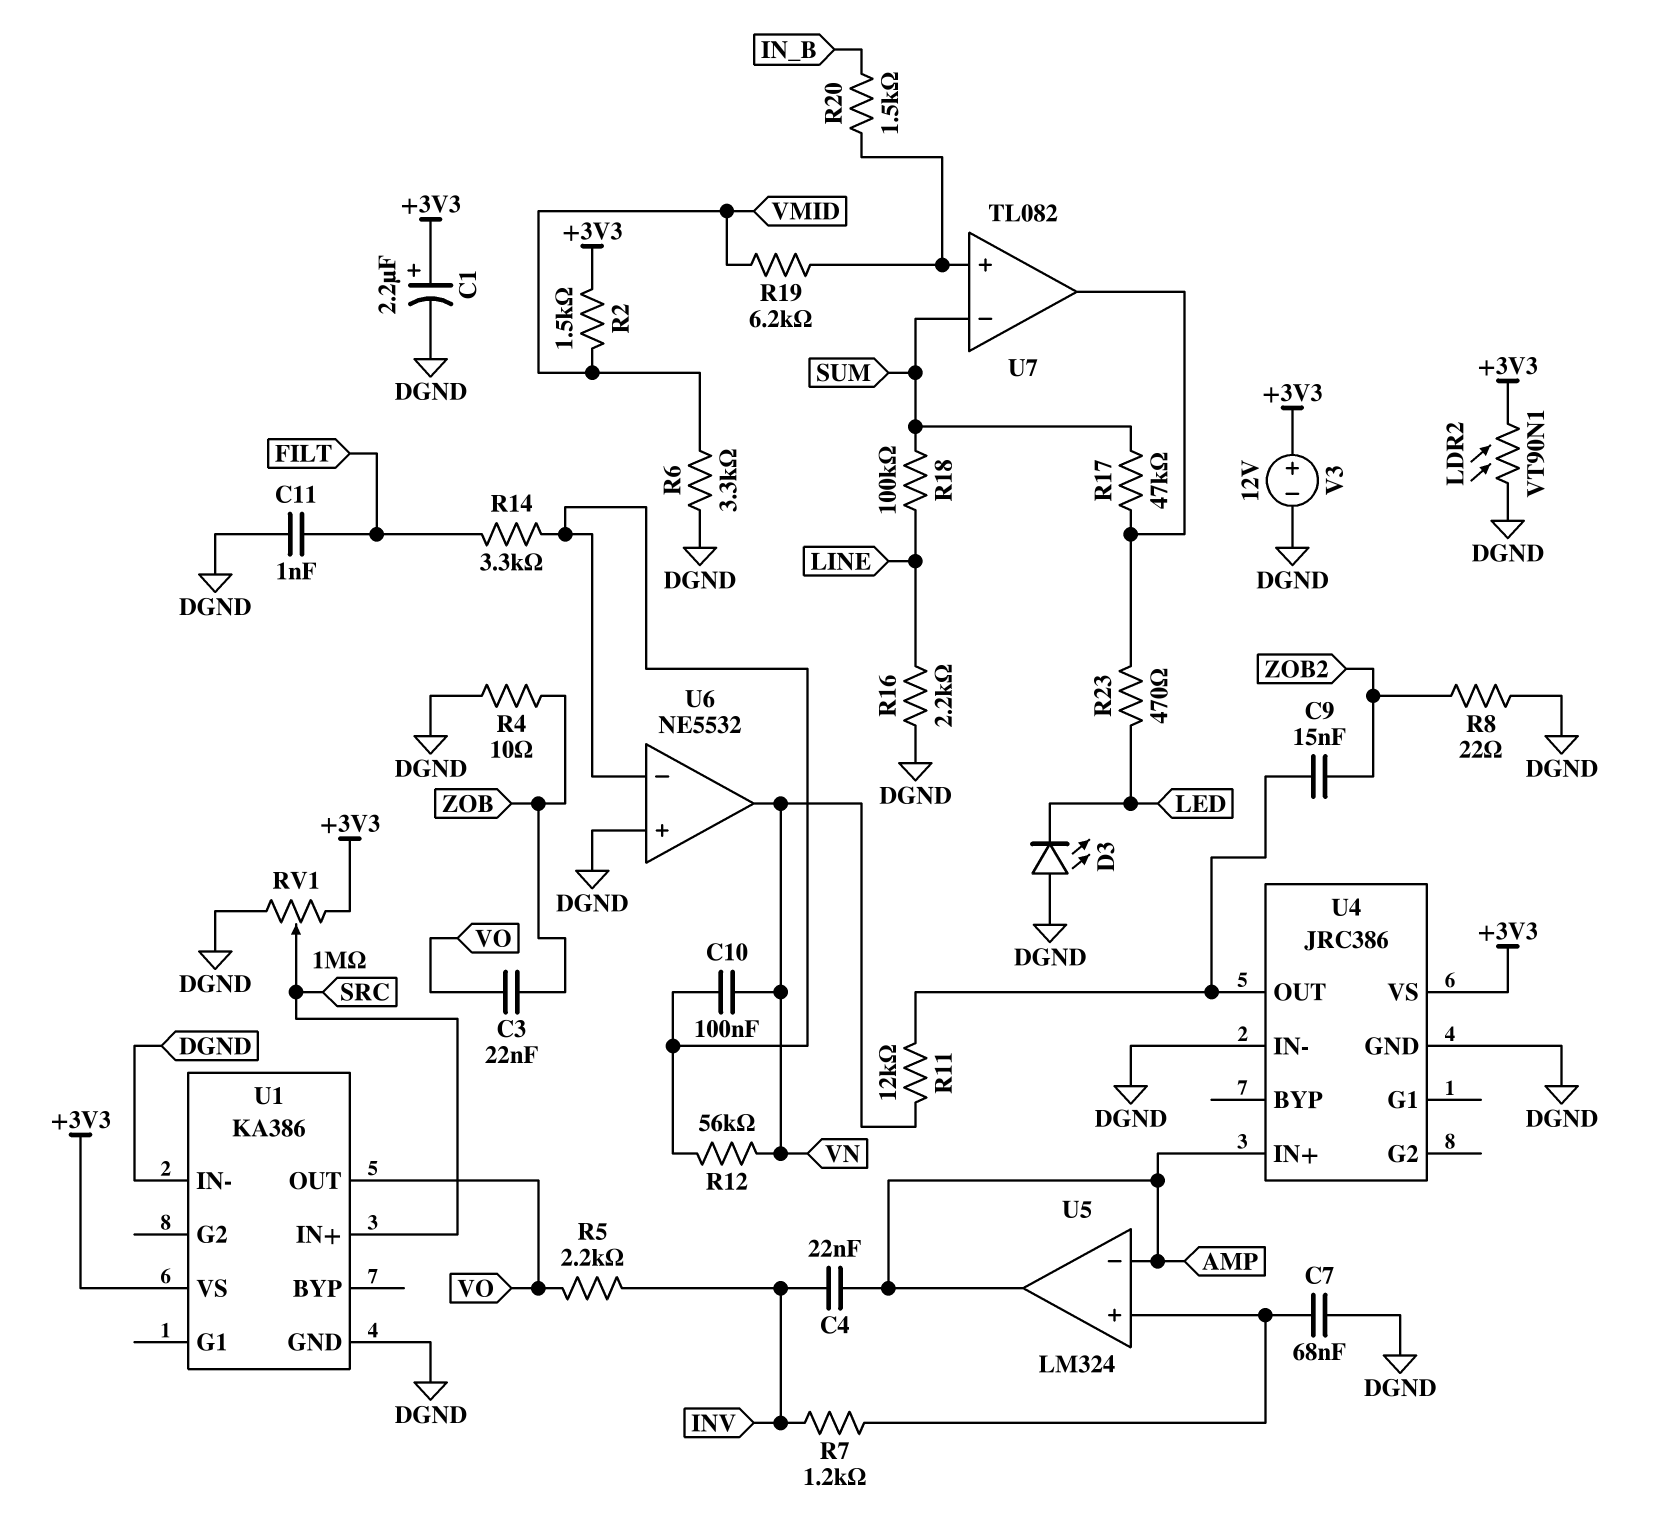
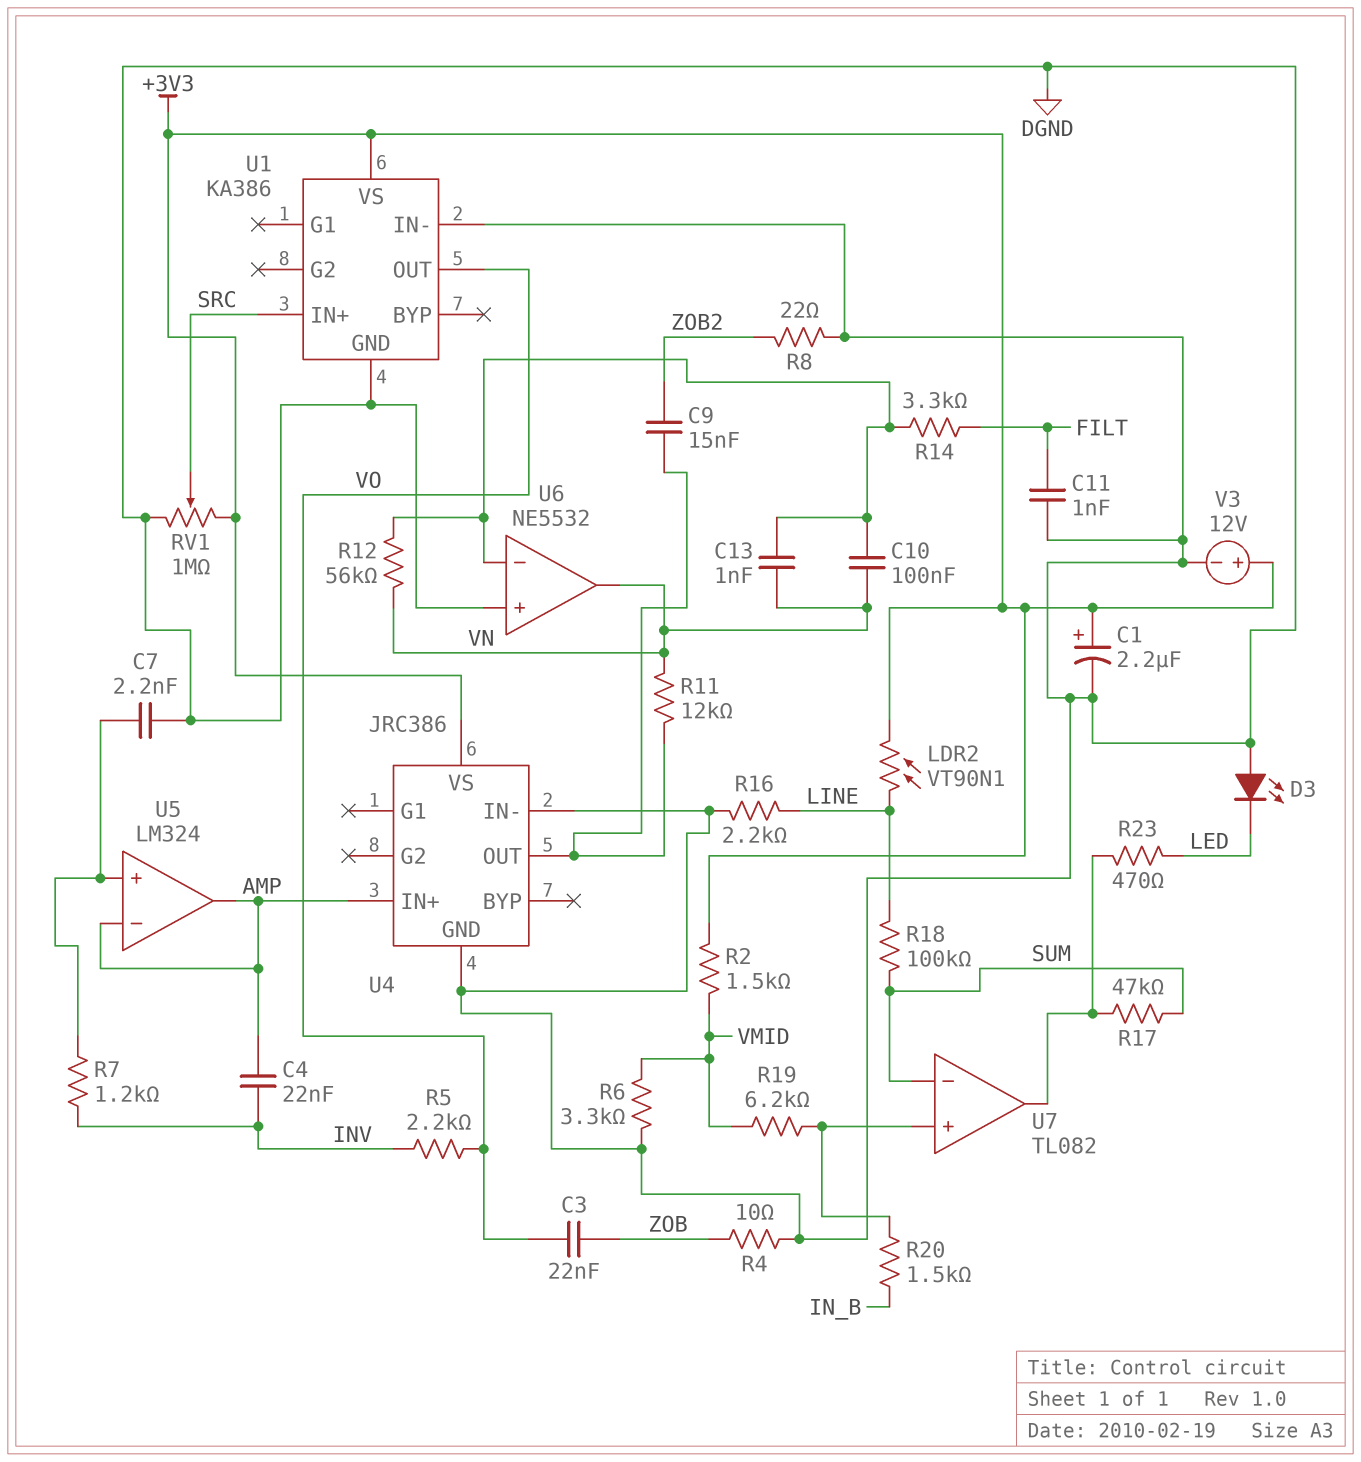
C7: 68nF (DGND, U5/in+) -> 2.2nF (DGND, U5/in+)
C13: none -> 1nF (U6/in-, VN)
LDR2: VT90N1 (+3V3, DGND) -> VT90N1 (+3V3, LINE)

